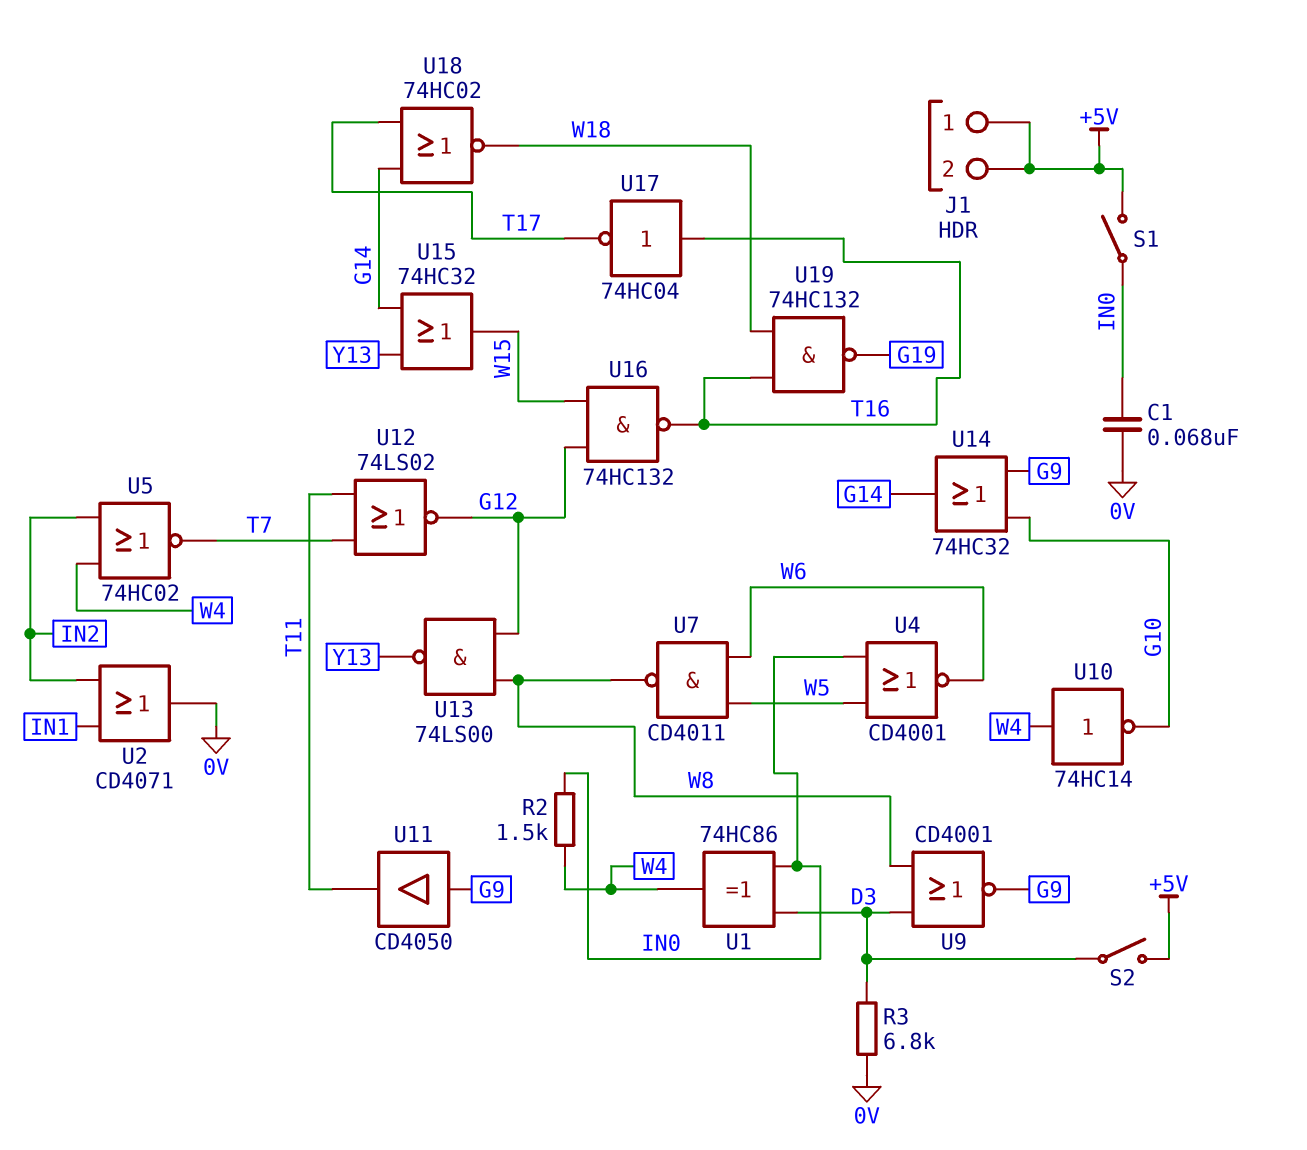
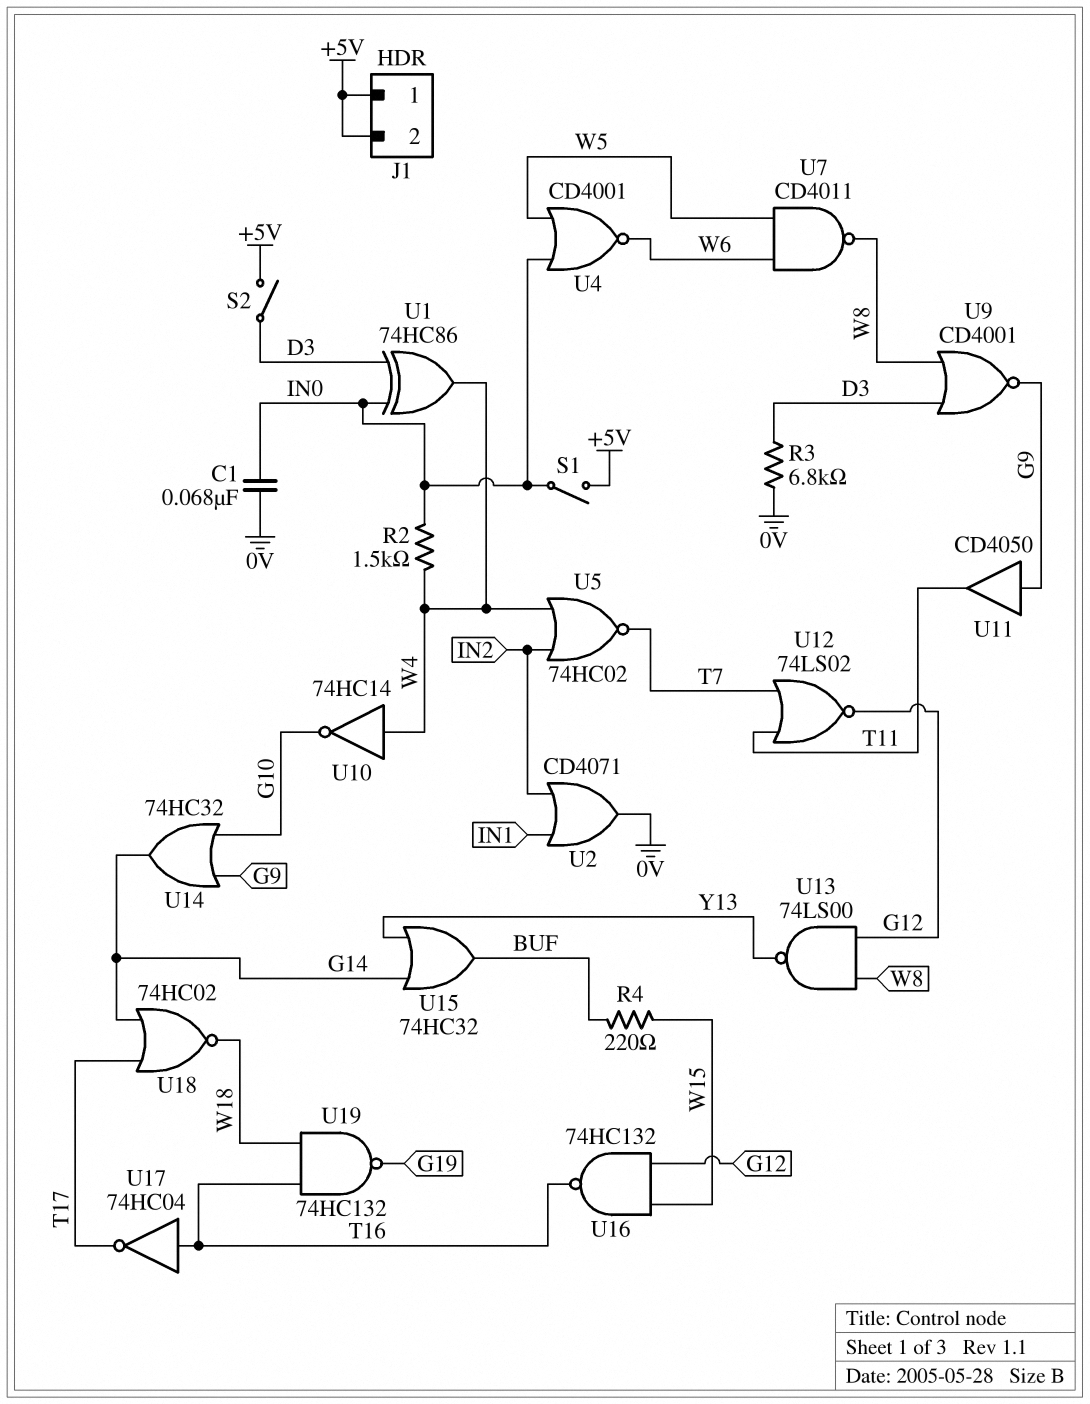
R4: none -> 220 (BUF, W15)
U15: OR 74HC32 (in G14, in Y13, out W15) -> OR 74HC32 (in G14, in Y13, out BUF)

